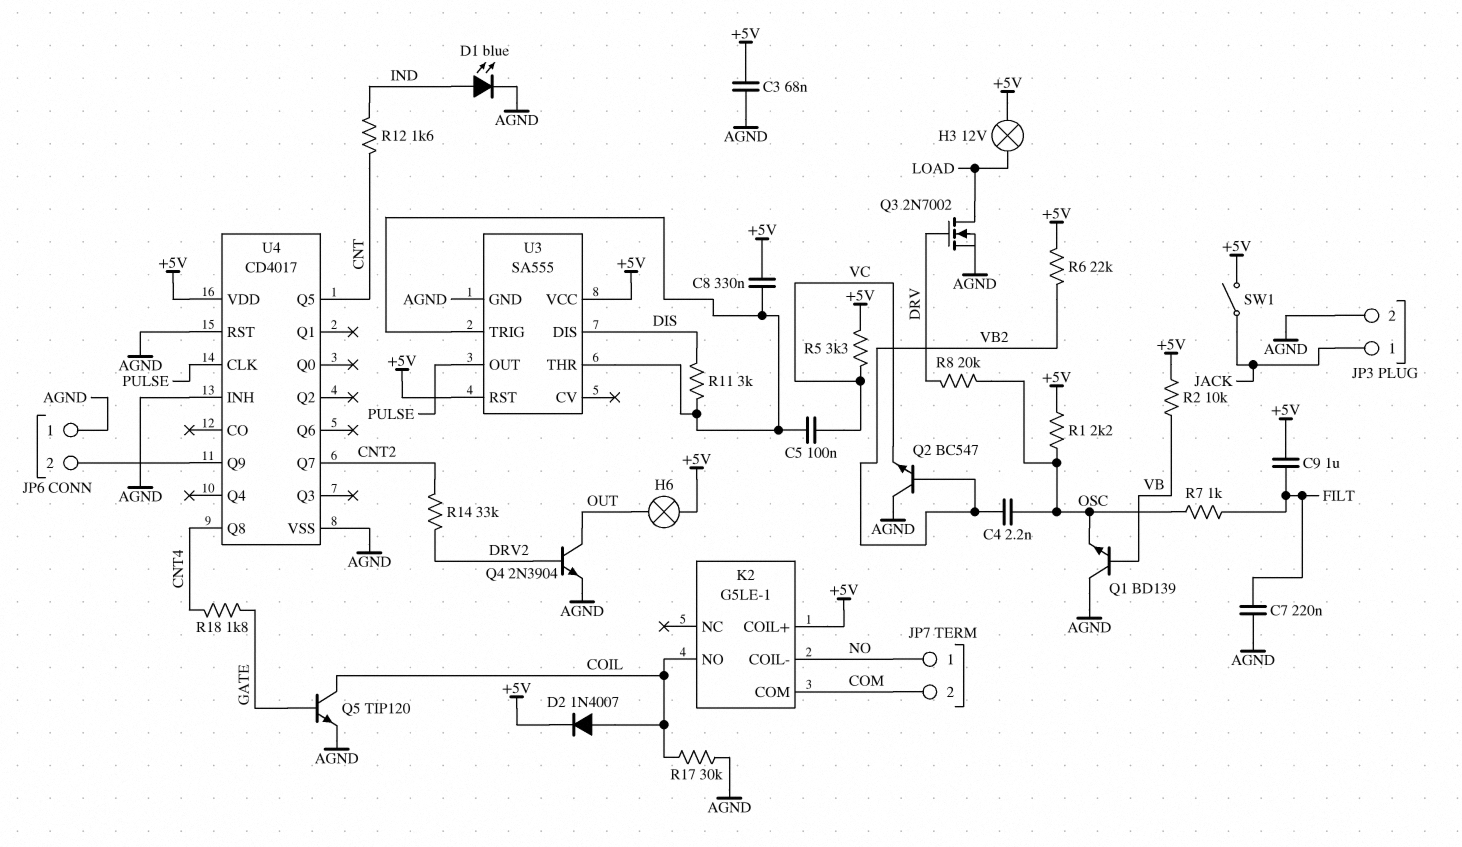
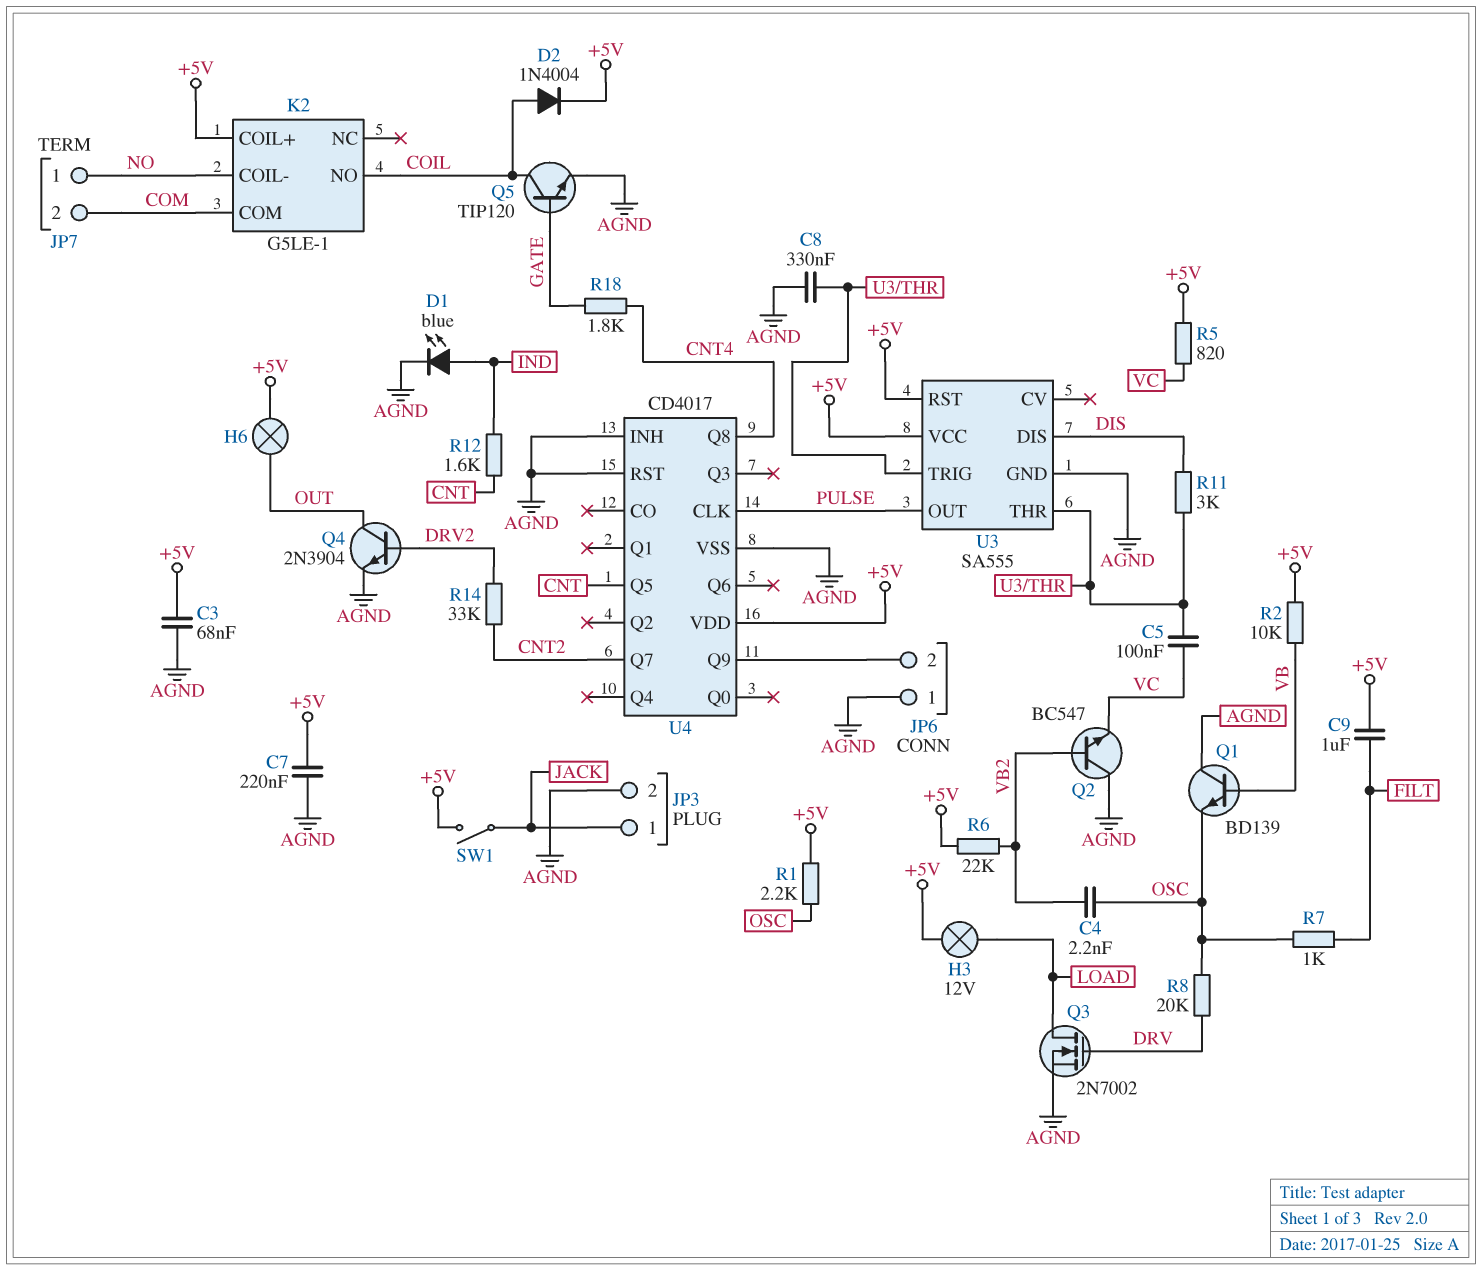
C7: 220nF (AGND, FILT) -> 220nF (+5V, AGND)
C8: 330nF (+5V, U3/THR) -> 330nF (AGND, U3/THR)
D2: diode 1N4007 (A COIL, K +5V) -> diode 1N4004 (A COIL, K +5V)
R5: 3.3k (+5V, VC) -> 820 (+5V, VC)
R17: 30k (AGND, COIL) -> none

